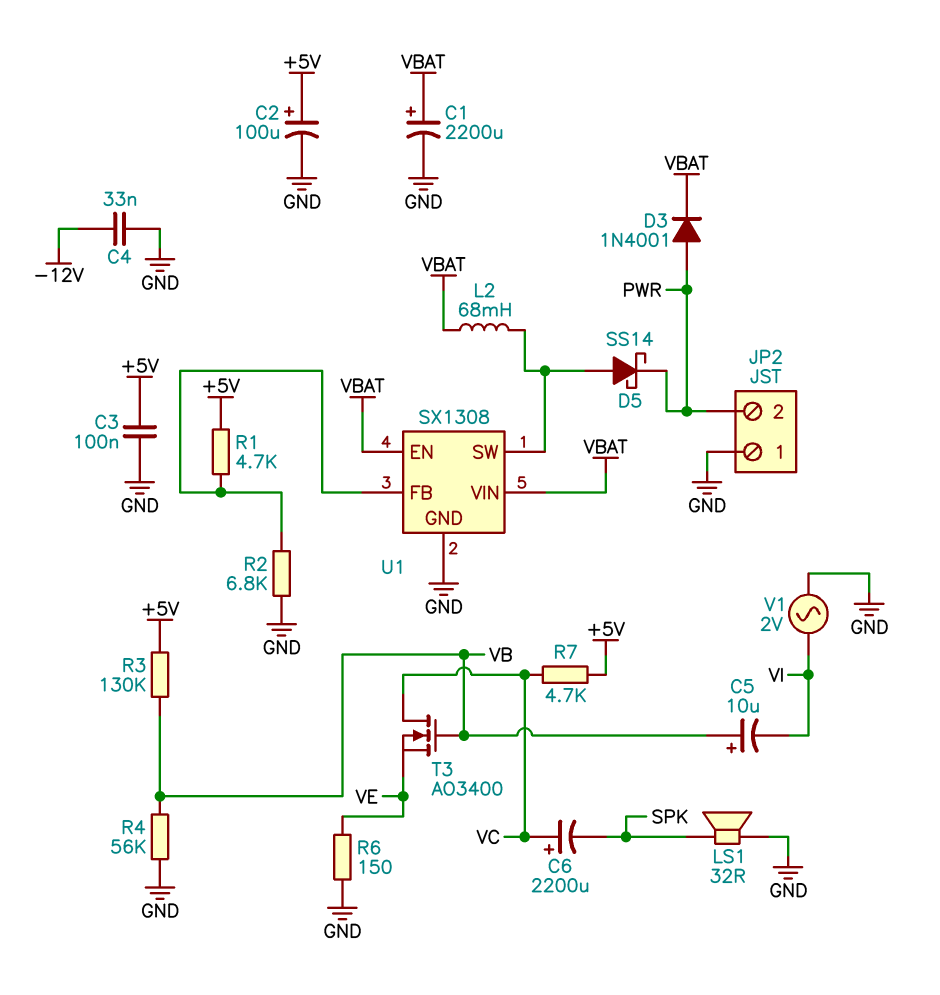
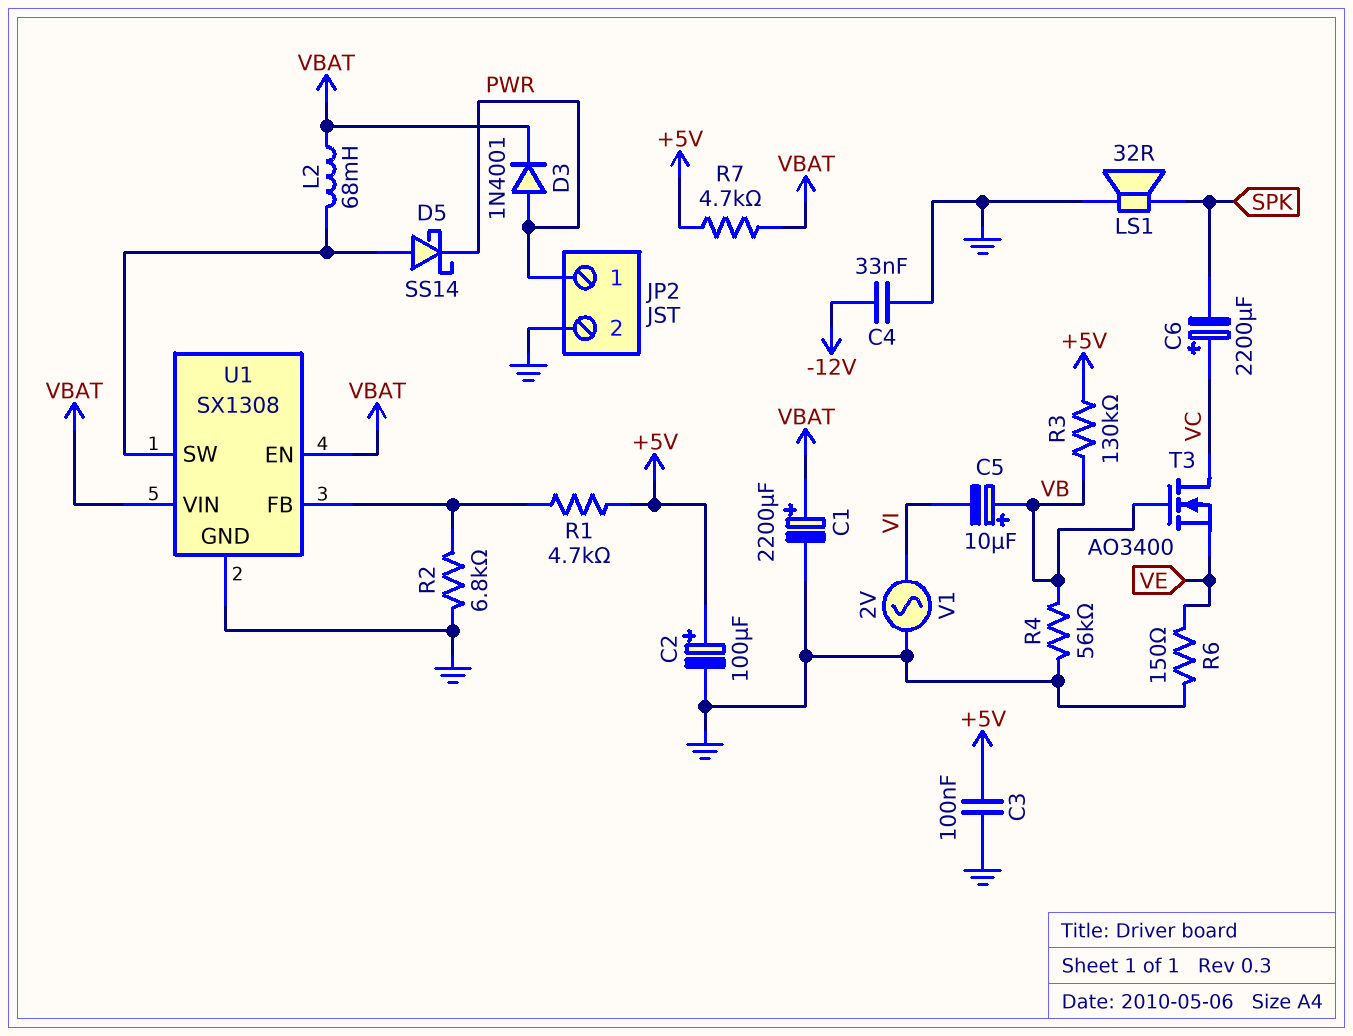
JP2 pin 1: GND -> PWR
JP2 pin 2: PWR -> GND
R7: 4.7k (+5V, VC) -> 4.7k (+5V, VBAT)

